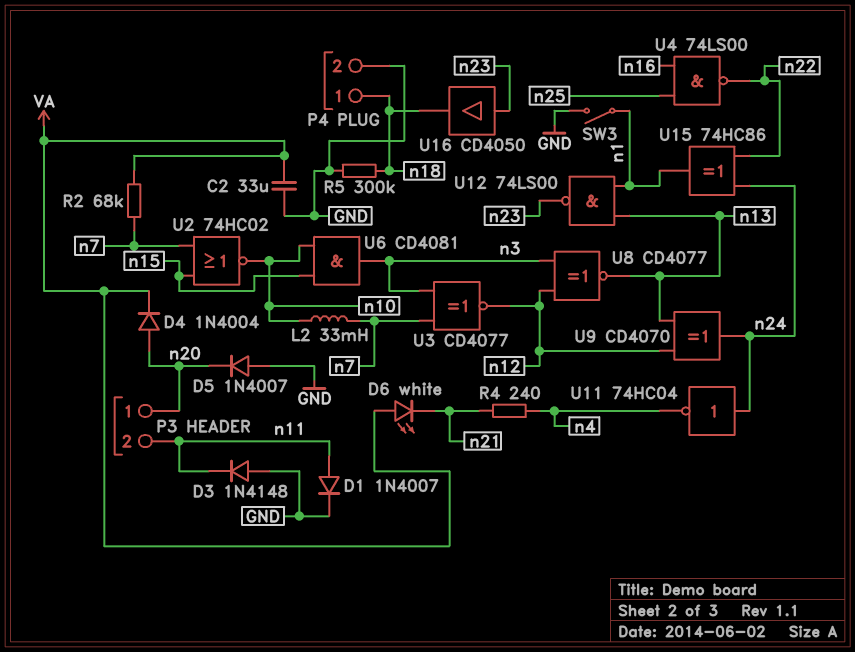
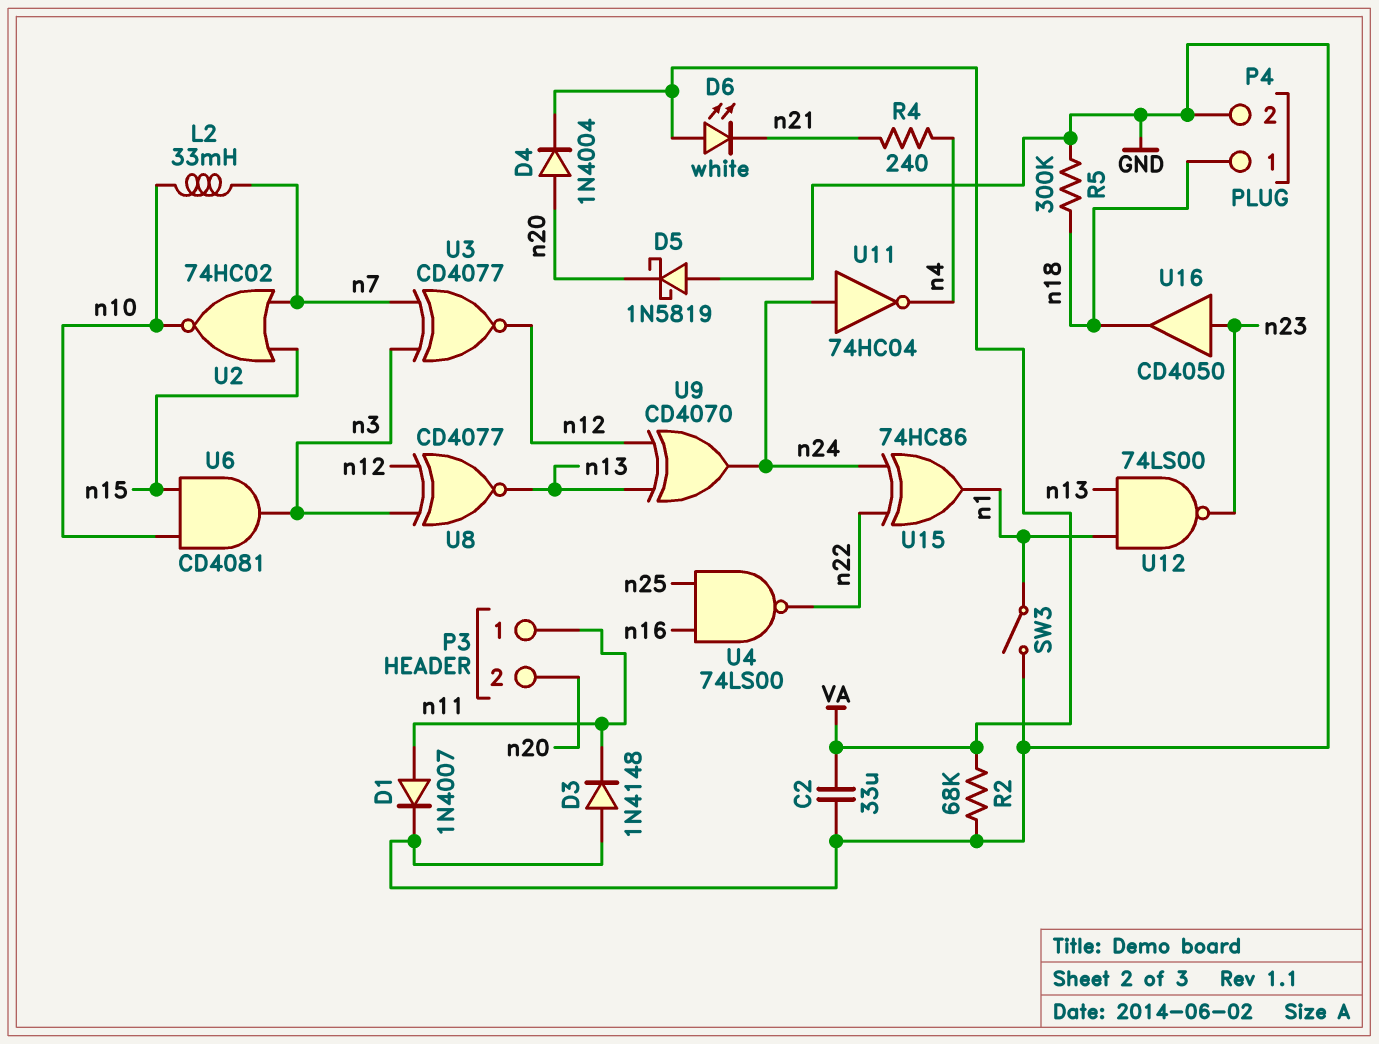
D5: diode 1N4007 (A GND, K n20) -> schottky 1N5819 (A GND, K n20)
P3 pin 1: n20 -> n11
P3 pin 2: n11 -> n20
R2: 68k (VA, n7) -> 68k (GND, VA)

